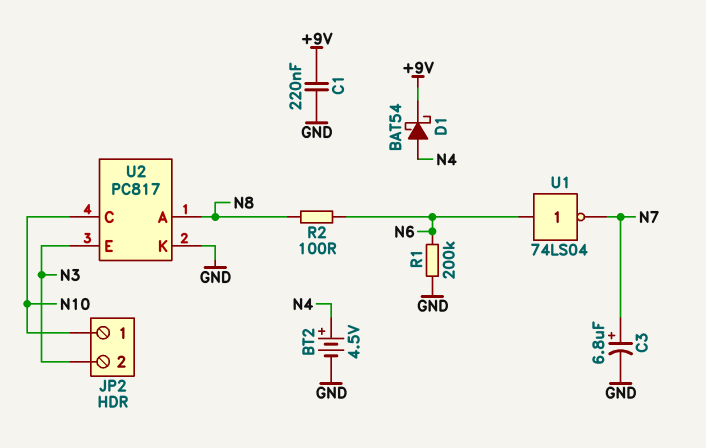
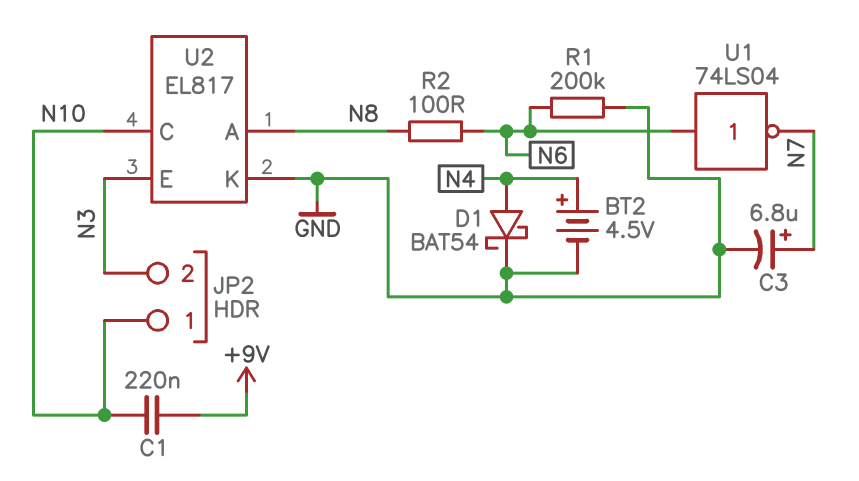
C1: 220nF (+9V, GND) -> 220nF (+9V, N10)
D1: schottky BAT54 (A N4, K +9V) -> schottky BAT54 (A N4, K GND)
U2: PC817 -> EL817

